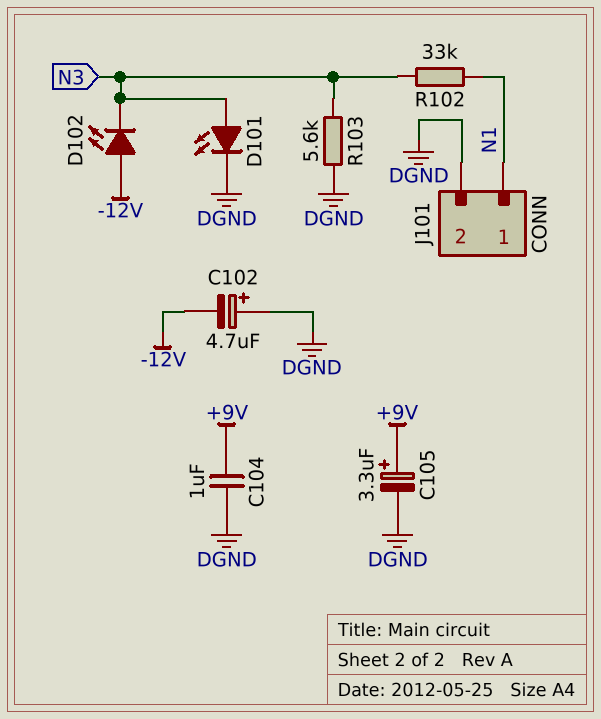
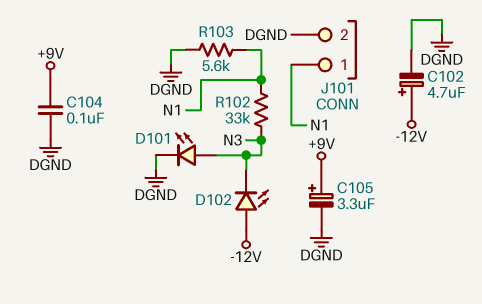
C102: 4.7uF (plus DGND, minus -12V) -> 4.7uF (plus -12V, minus DGND)
C104: 1uF (+9V, DGND) -> 100nF (+9V, DGND)
R103: 5.6k (DGND, N3) -> 5.6k (DGND, N1)

